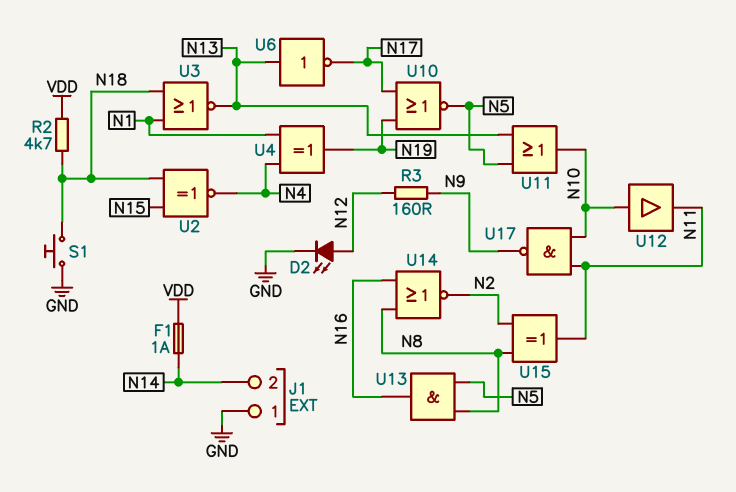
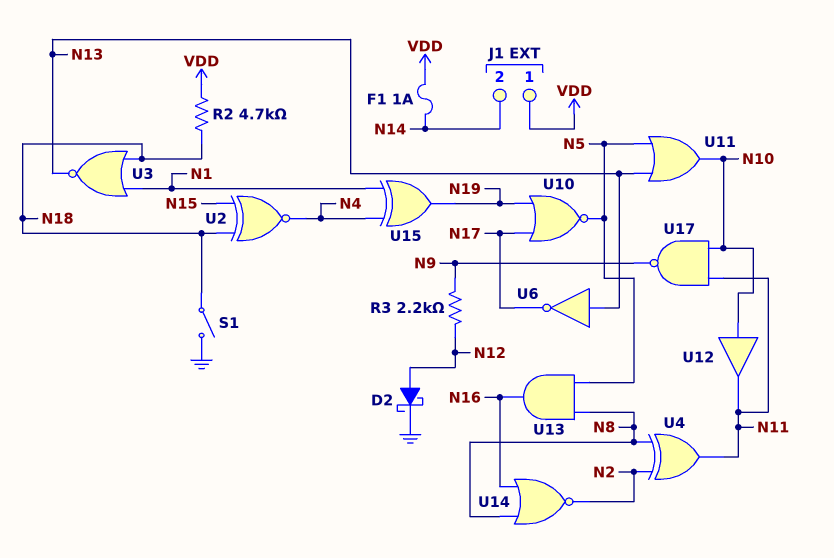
D2: LED (A N12, K GND) -> schottky (A N12, K GND)
J1 pin 1: GND -> VDD
R3: 160 (N9, N12) -> 2.2k (N9, N12)
S1: button (GND, N18) -> switch (GND, N18)
U4: XOR (in N1, in N4, out N19) -> XOR (in N2, in N8, out N11)
U15: XOR (in N2, in N8, out N11) -> XOR (in N1, in N4, out N19)

